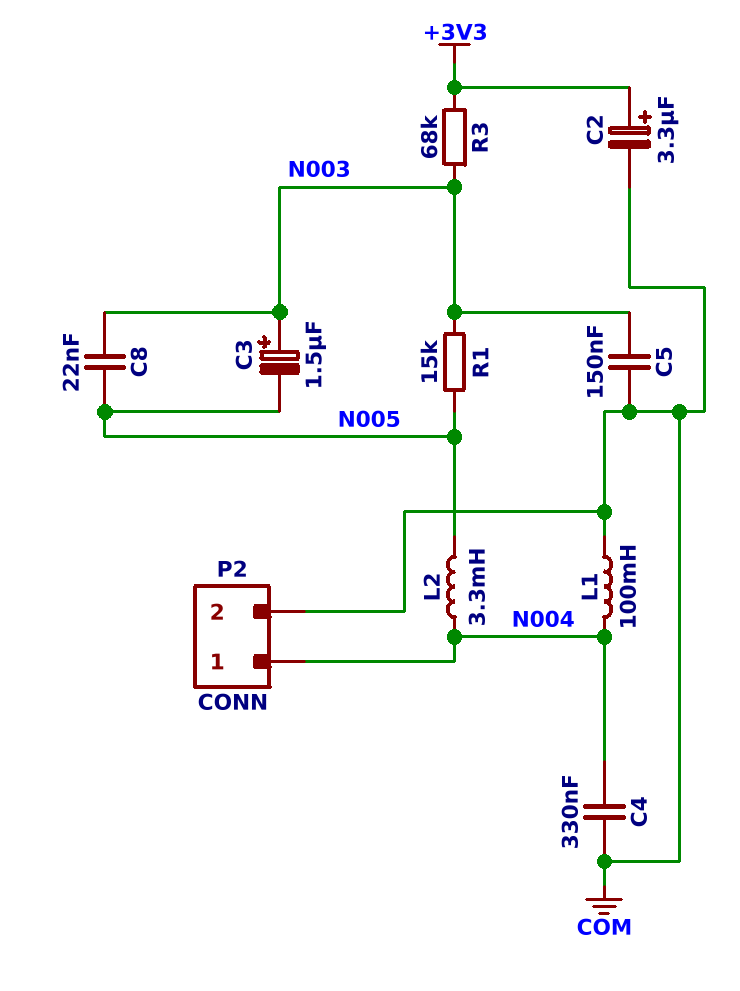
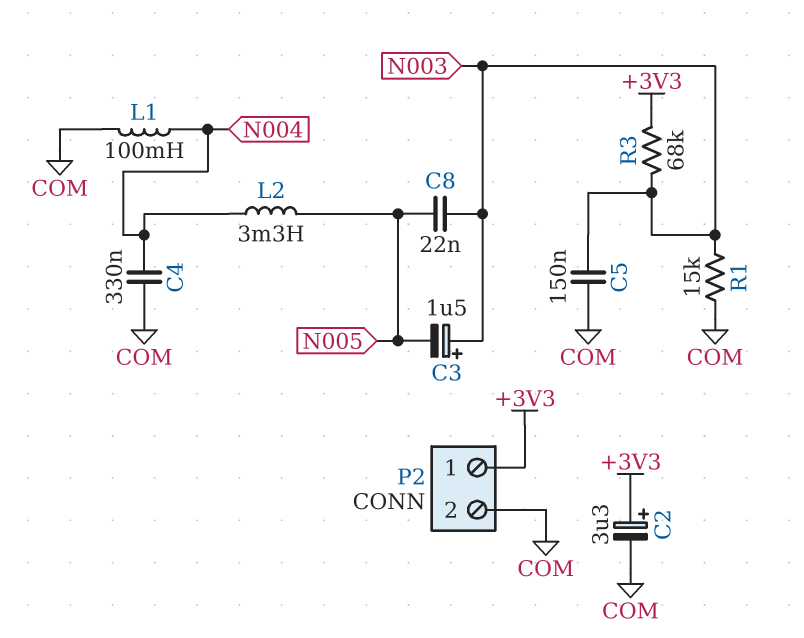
P2 pin 1: N004 -> +3V3
R1: 15k (N003, N005) -> 15k (COM, N003)

